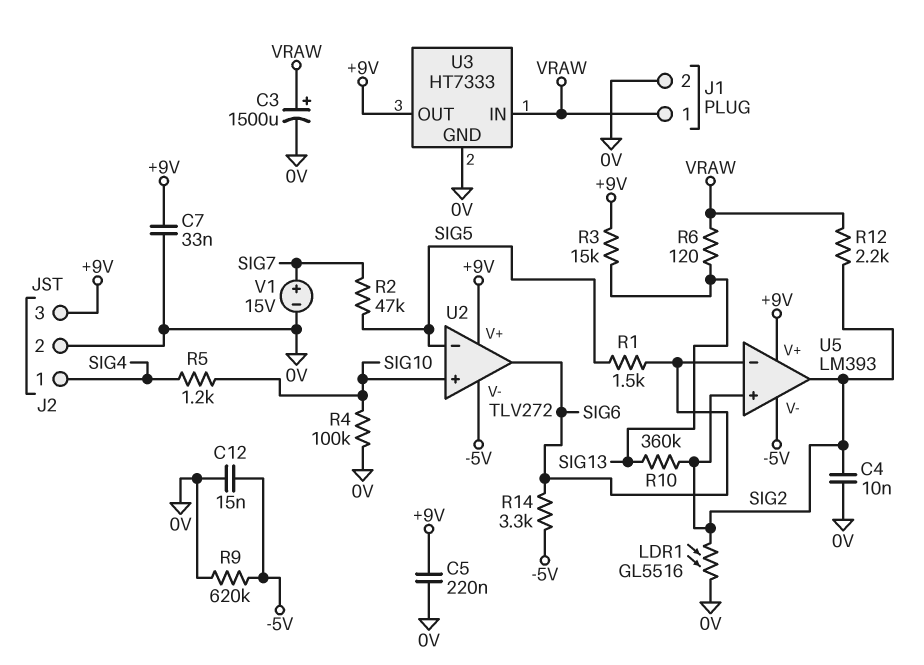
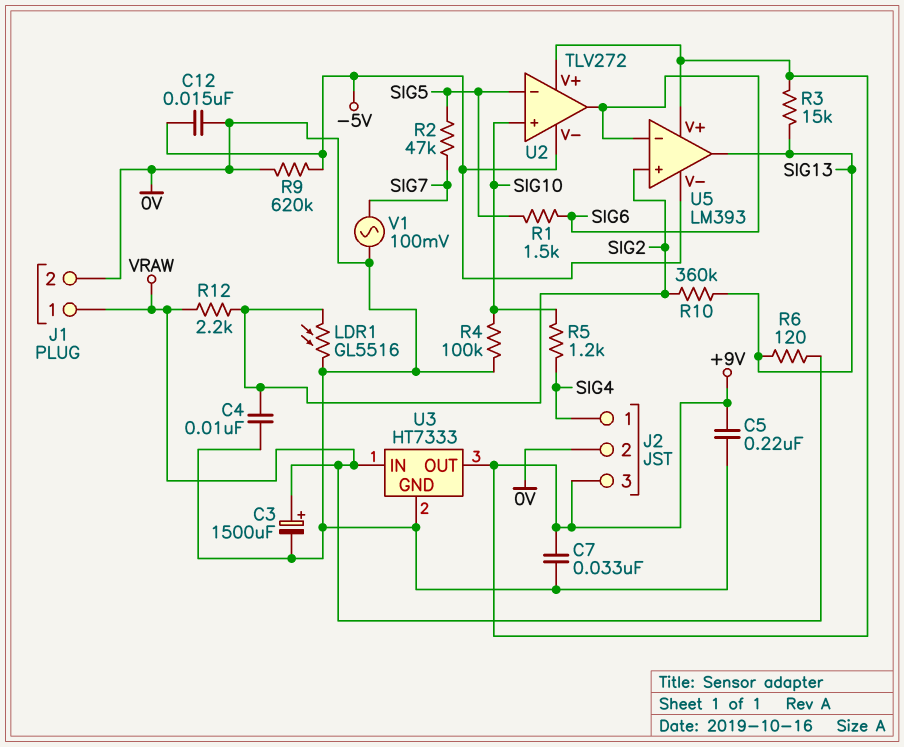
R14: 3.3k (-5V, SIG6) -> none
U5 pin out: SIG2 -> SIG13
V1: 15V (plus SIG7, minus 0V) -> AC 100mV (0V, SIG7)

